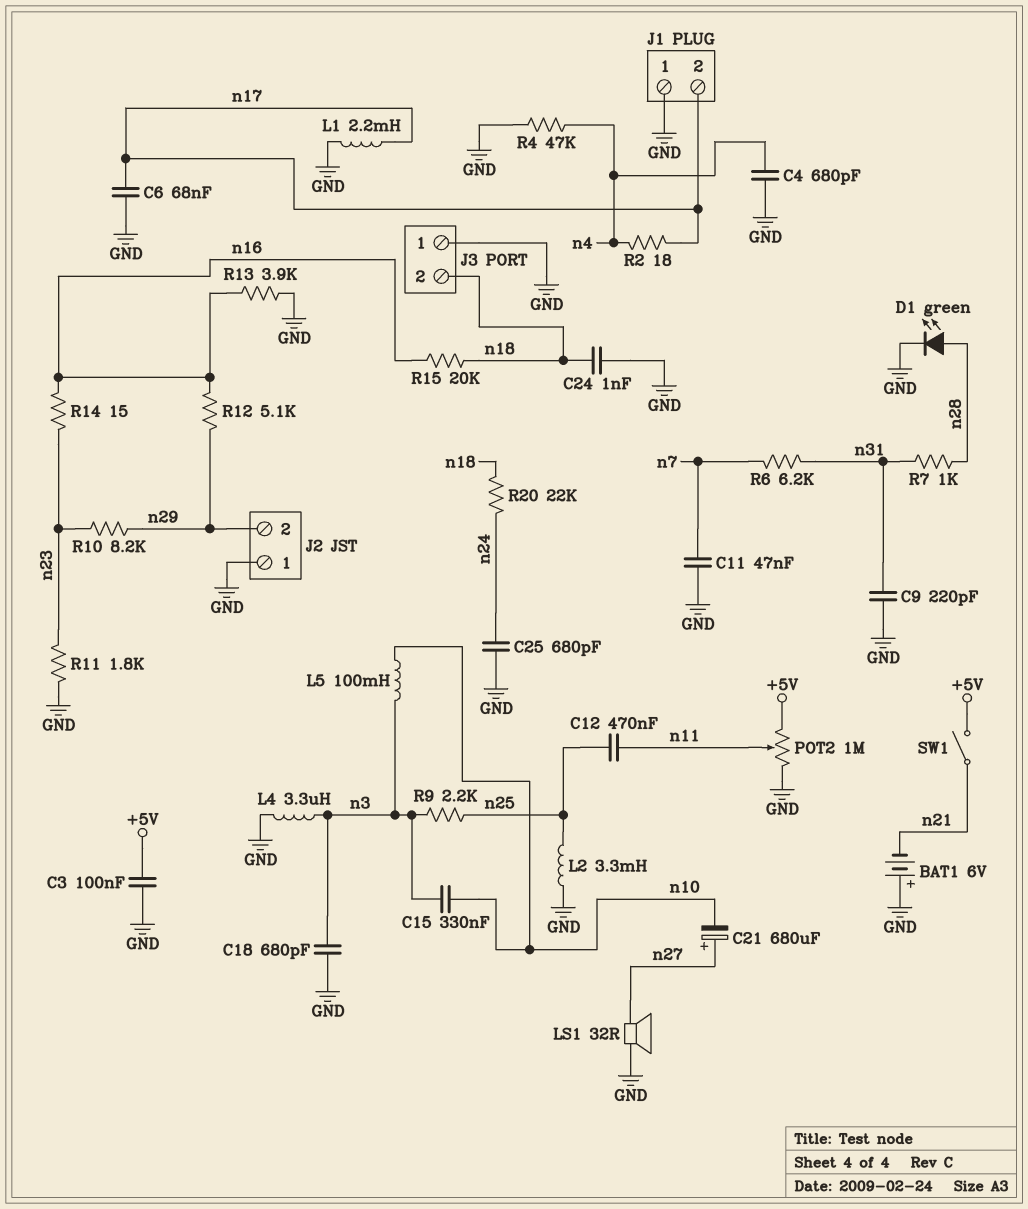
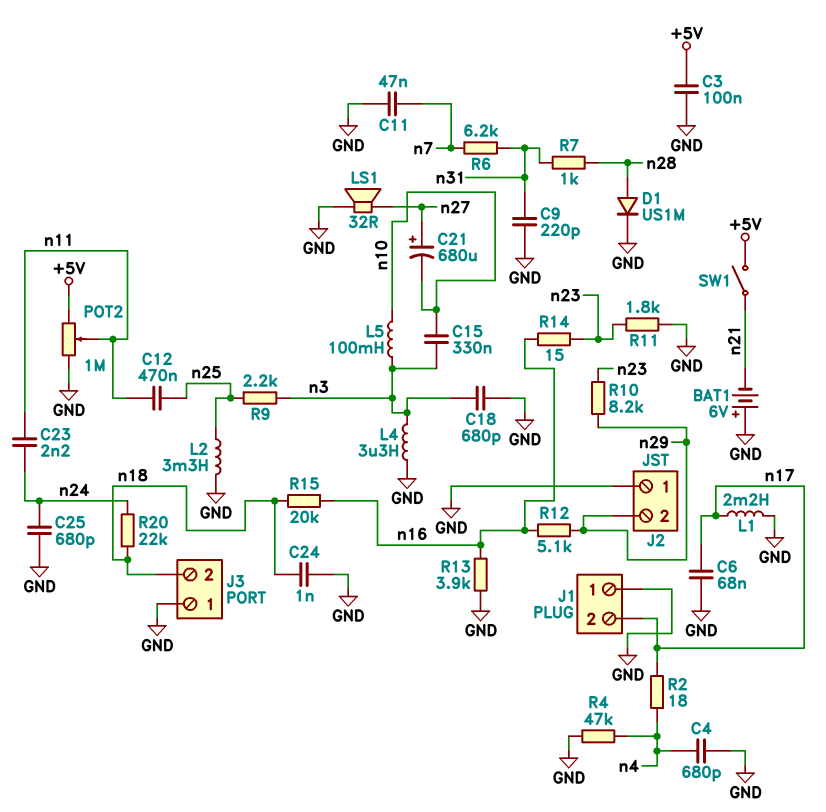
C23: none -> 2.2nF (n11, n24)
D1: LED green (A n28, K GND) -> diode US1M (A n28, K GND)

